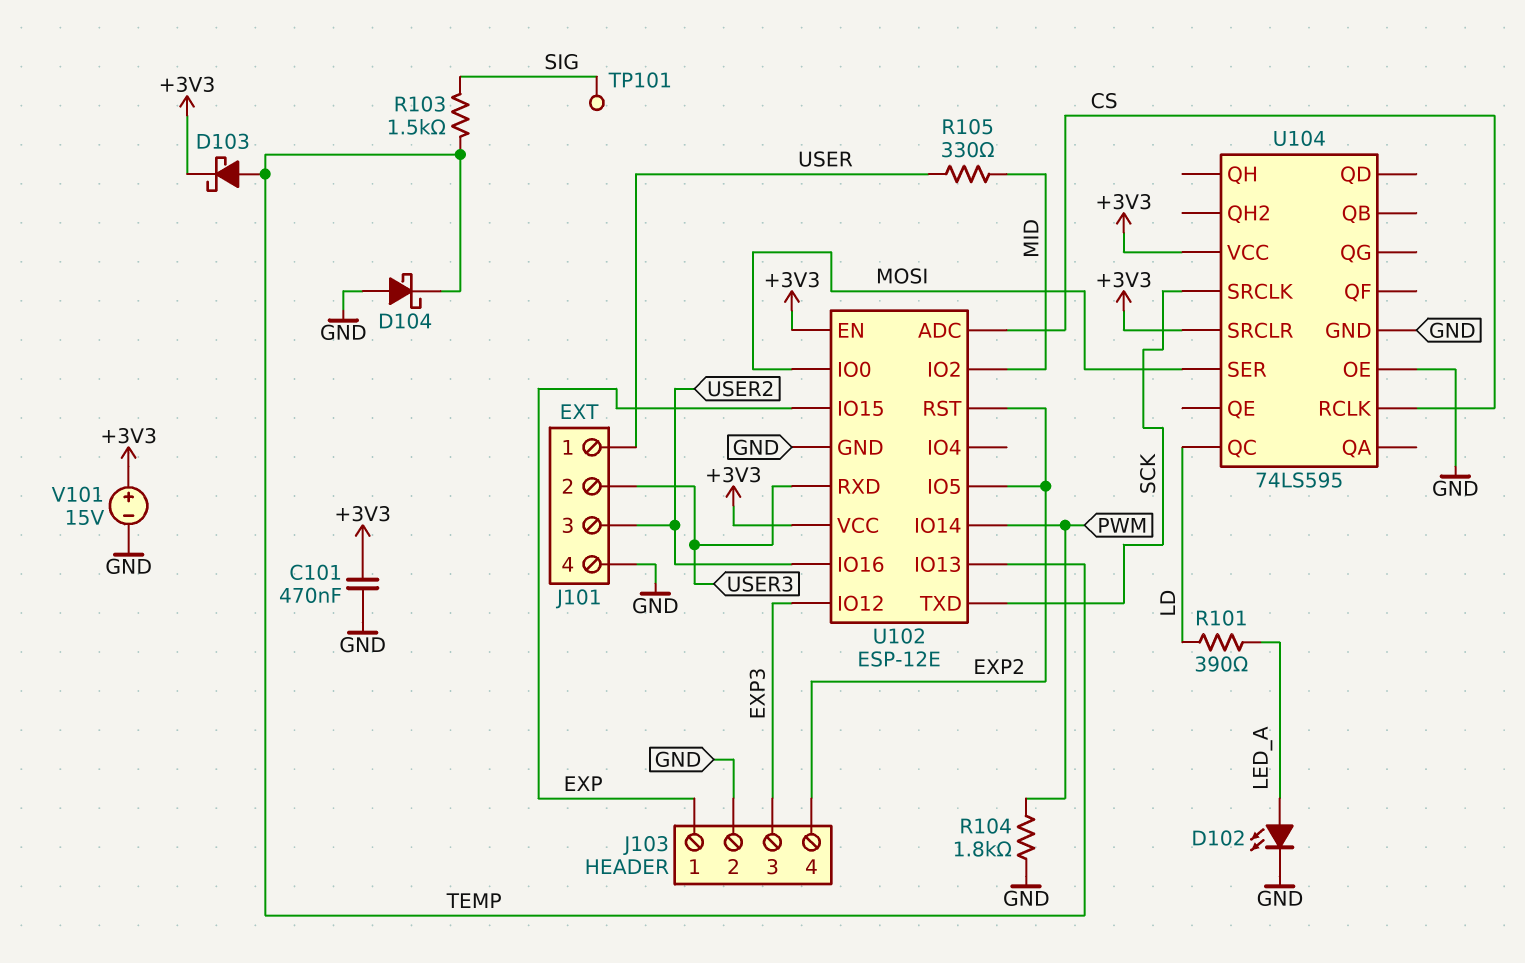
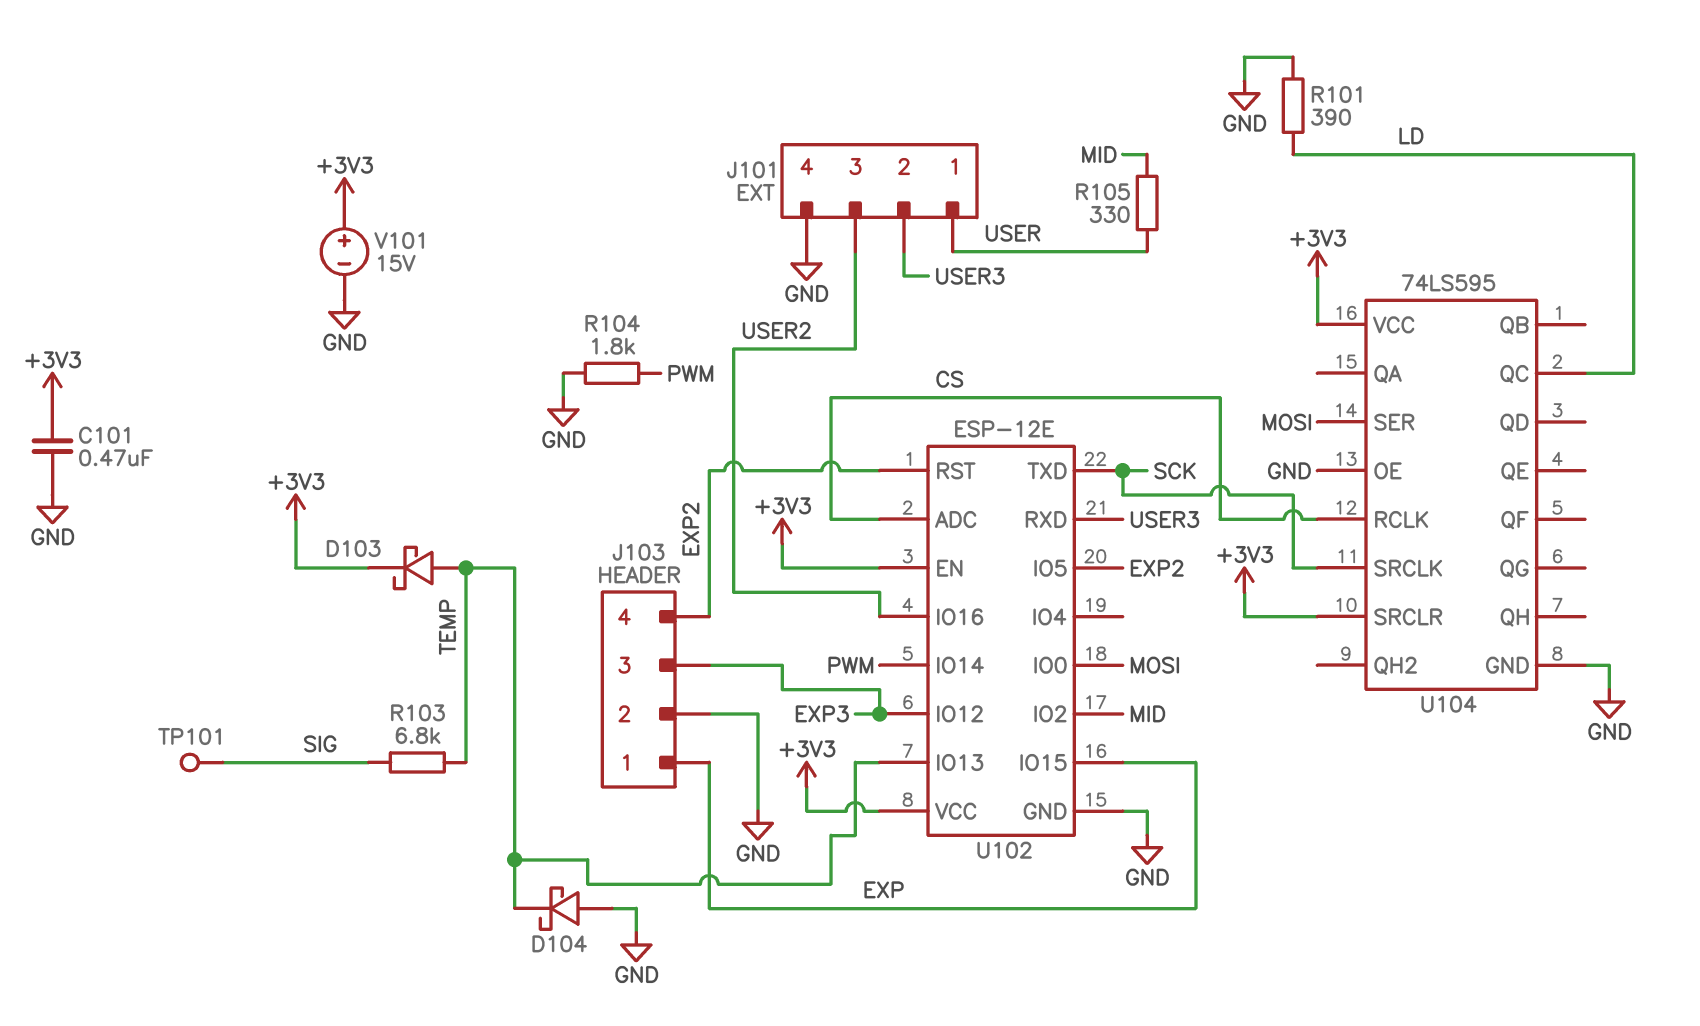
D102: LED (A LED_A, K GND) -> none
R101: 390 (LD, LED_A) -> 390 (GND, LD)
R103: 1.5k (SIG, TEMP) -> 6.8k (SIG, TEMP)

